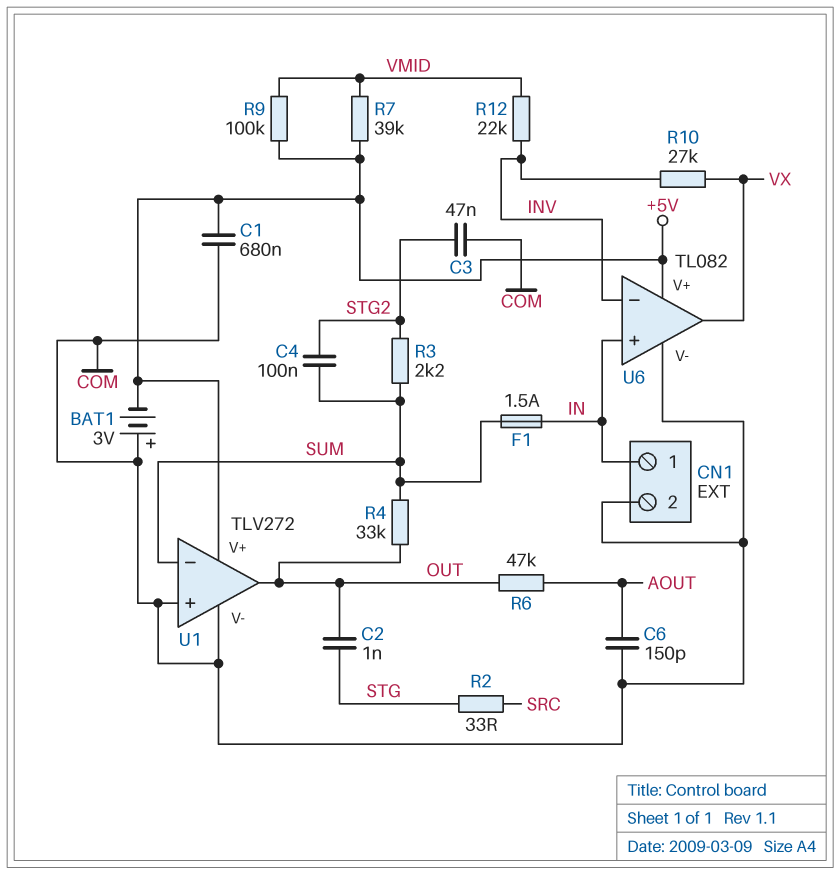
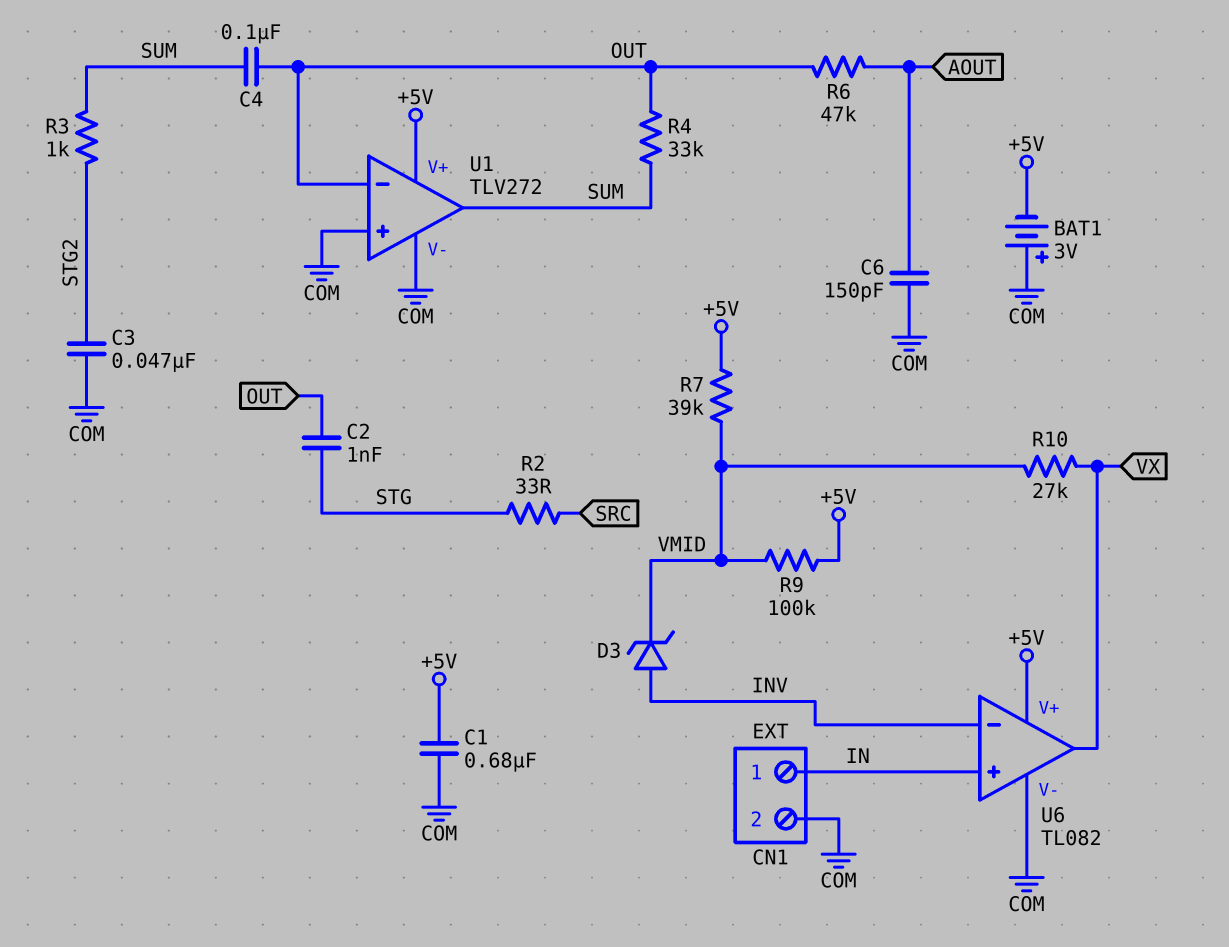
C4: 100nF (STG2, SUM) -> 100nF (OUT, SUM)
D3: none -> zener (A INV, K VMID)
F1: 1.5A (IN, SUM) -> none
R3: 2.2k (STG2, SUM) -> 1k (STG2, SUM)
R10: 27k (INV, VX) -> 27k (VMID, VX)
R12: 22k (INV, VMID) -> none
U1 pin in-: SUM -> OUT
U1 pin out: OUT -> SUM

